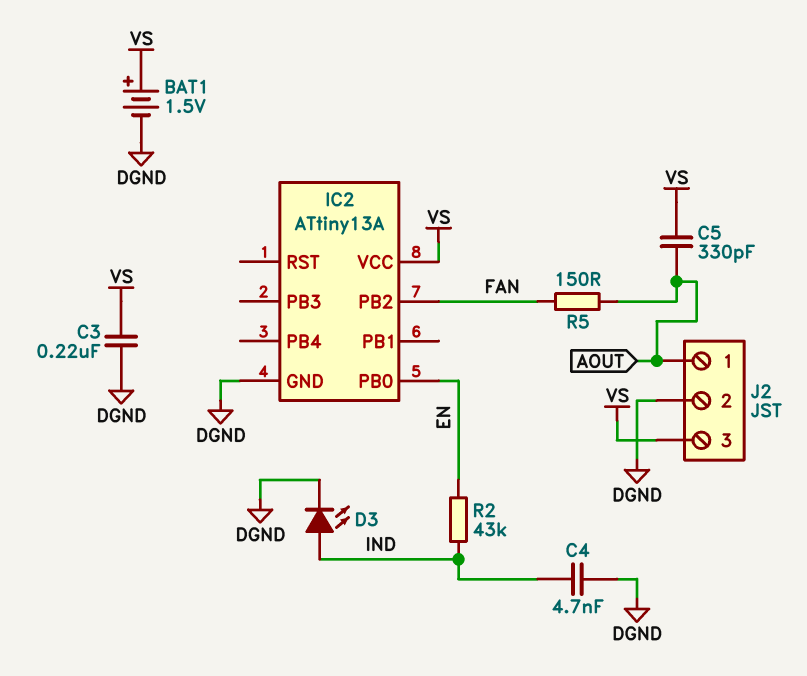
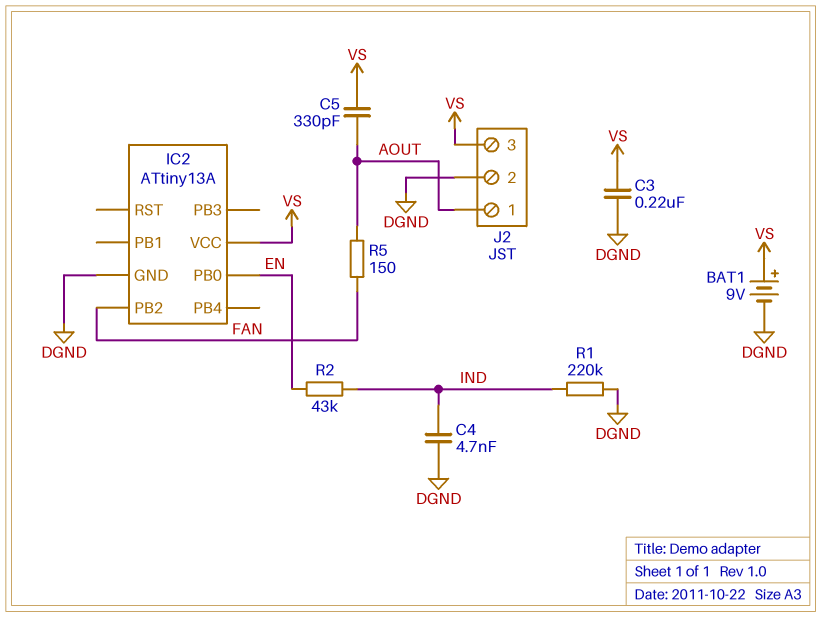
BAT1: 1.5V (plus VS, minus DGND) -> 9V (plus VS, minus DGND)
D3: LED (A IND, K DGND) -> none
R1: none -> 220k (DGND, IND)

